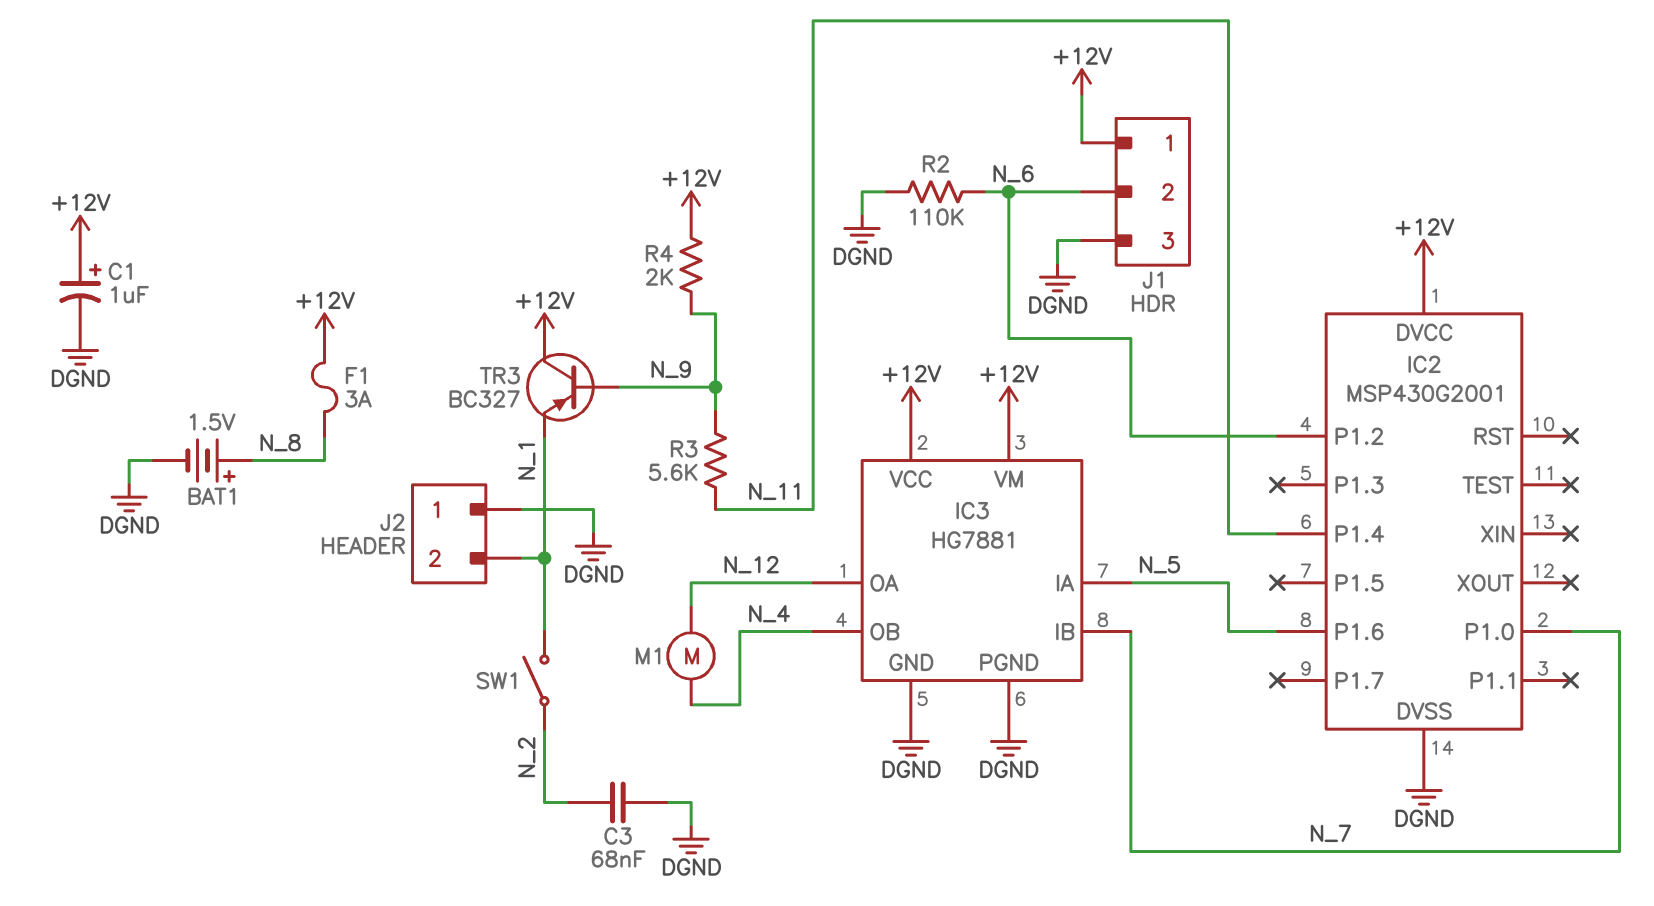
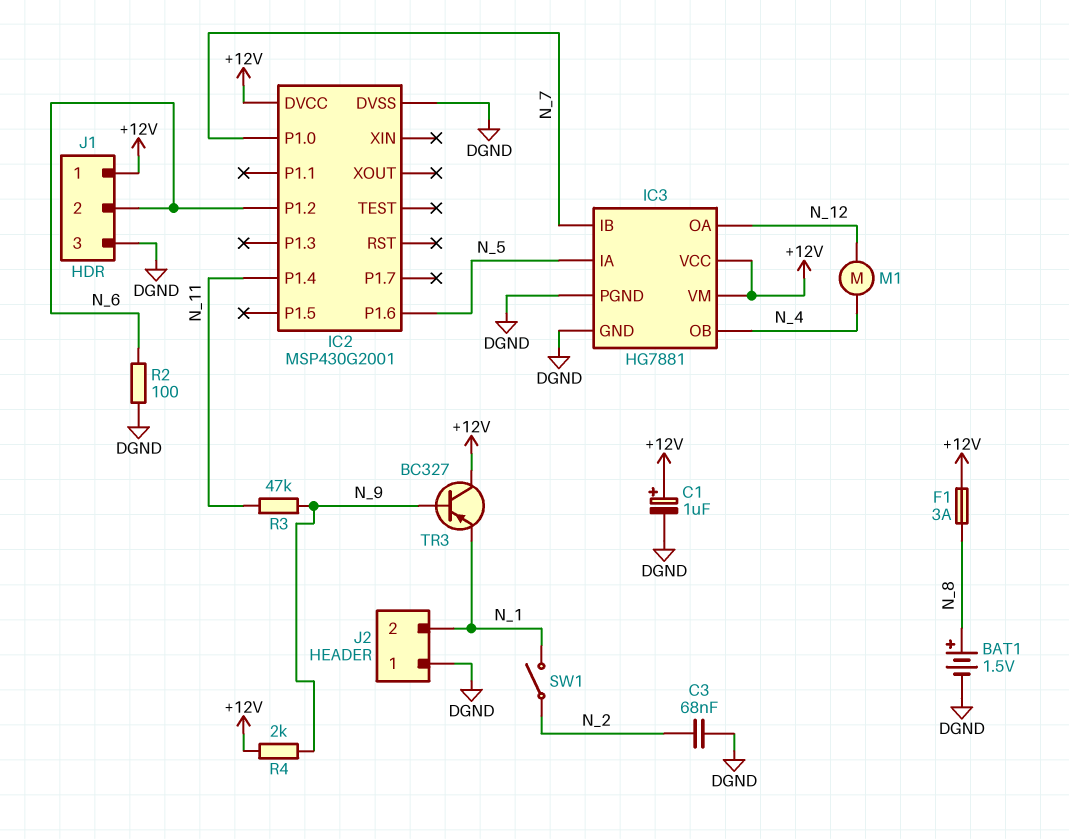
R2: 110k (DGND, N_6) -> 100 (DGND, N_6)
R3: 5.6k (N_9, N_11) -> 47k (N_9, N_11)

